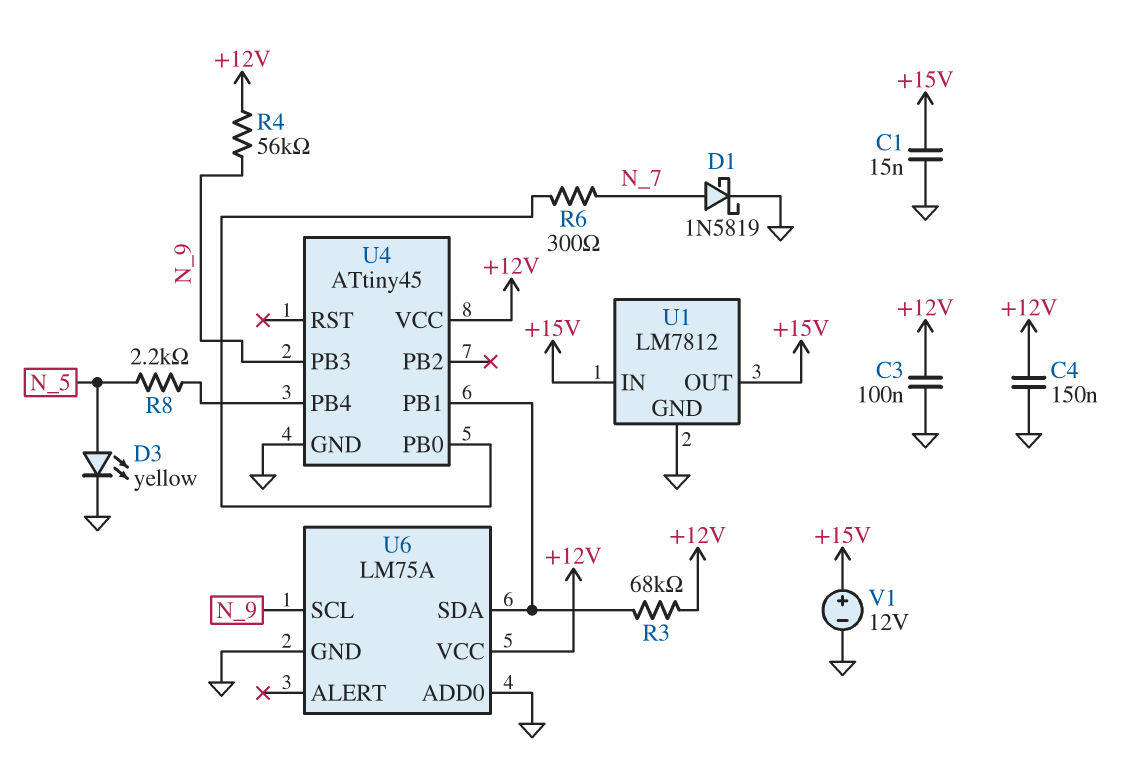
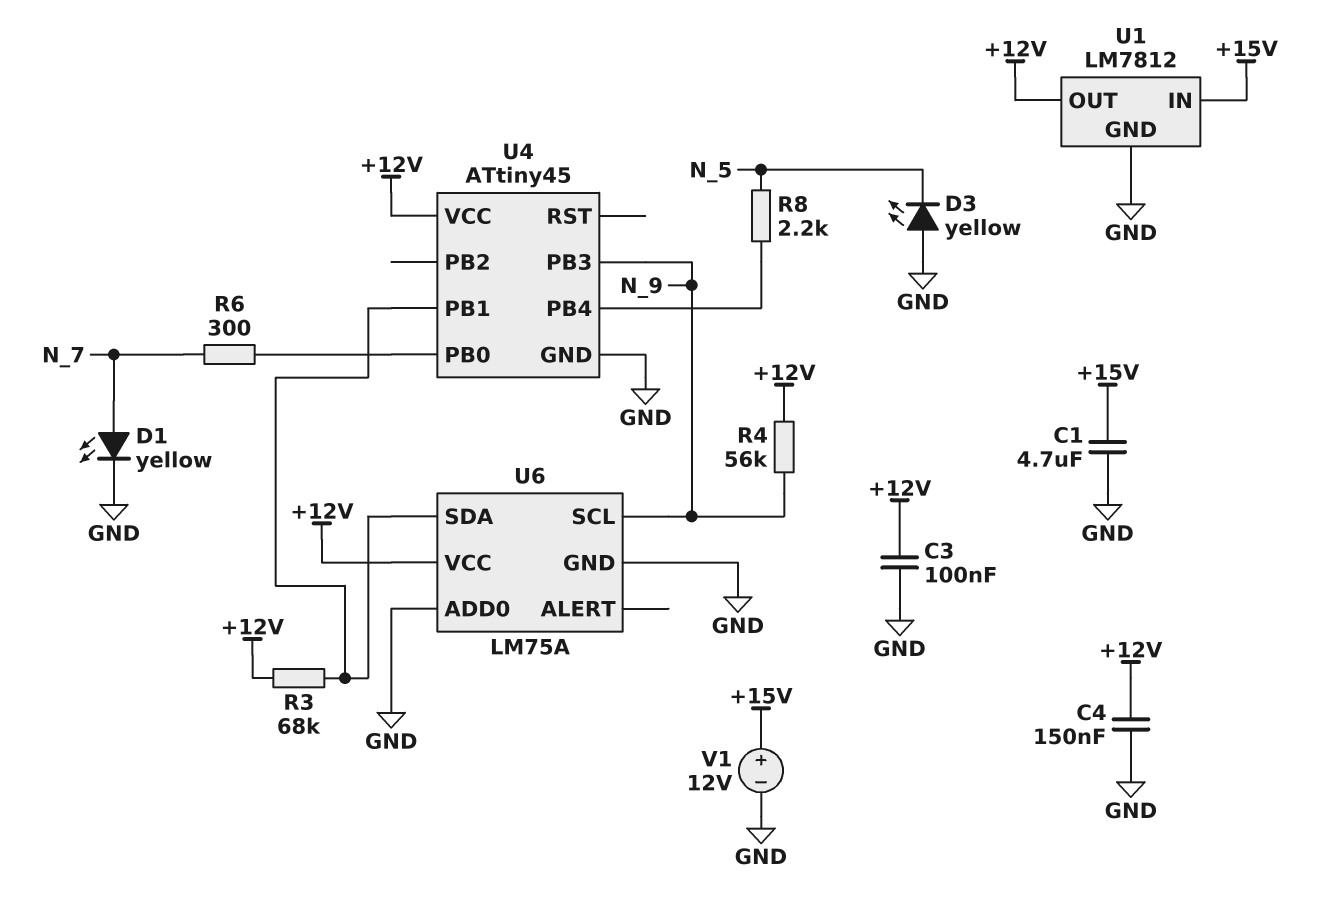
C1: 15nF (+15V, GND) -> 4.7uF (+15V, GND)
D1: schottky 1N5819 (A N_7, K GND) -> LED yellow (A N_7, K GND)
D3: LED yellow (A N_5, K GND) -> LED yellow (A GND, K N_5)
U1 pin OUT: +15V -> +12V

